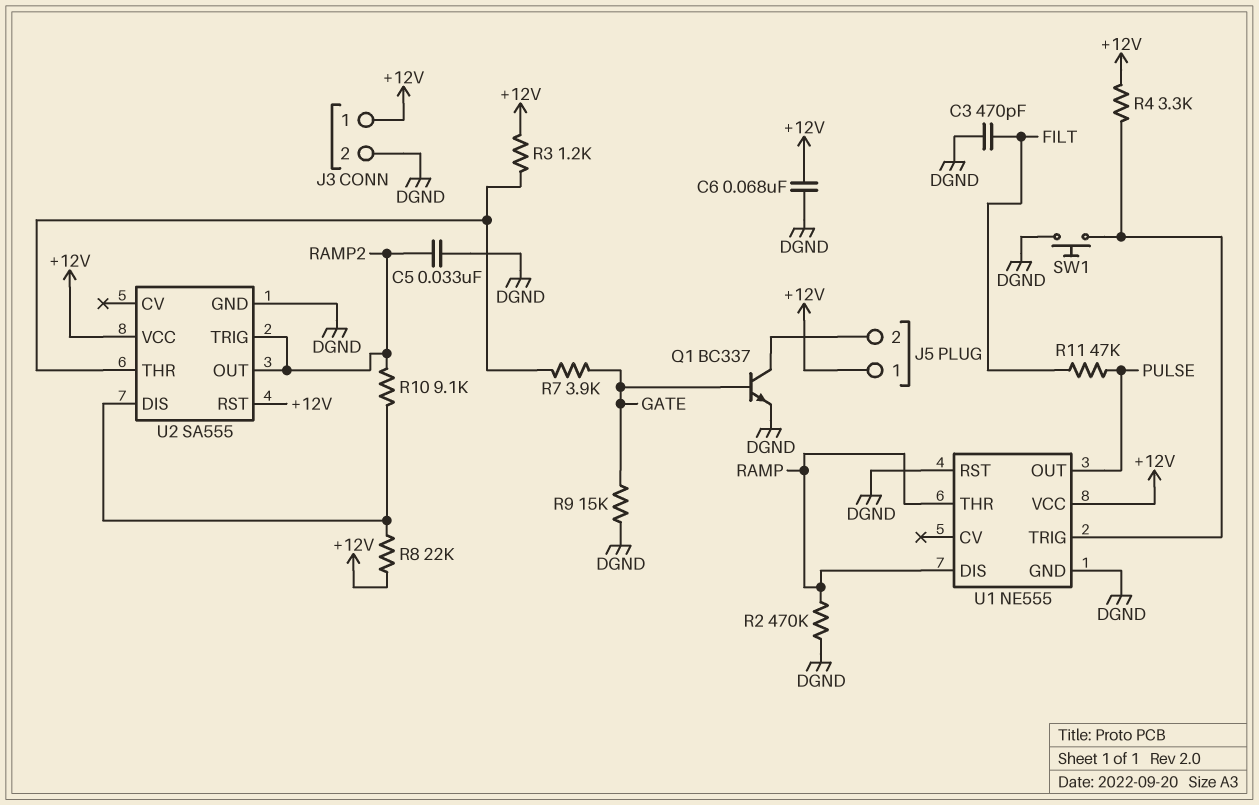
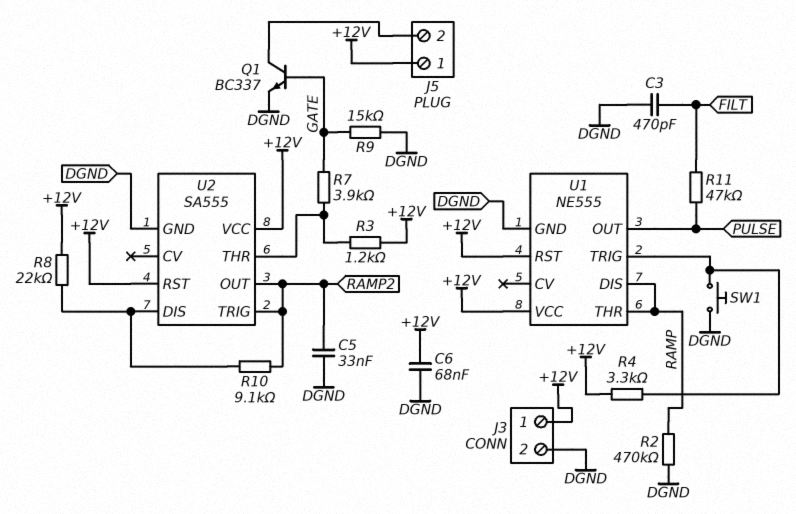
U1 pin RST: DGND -> +12V

